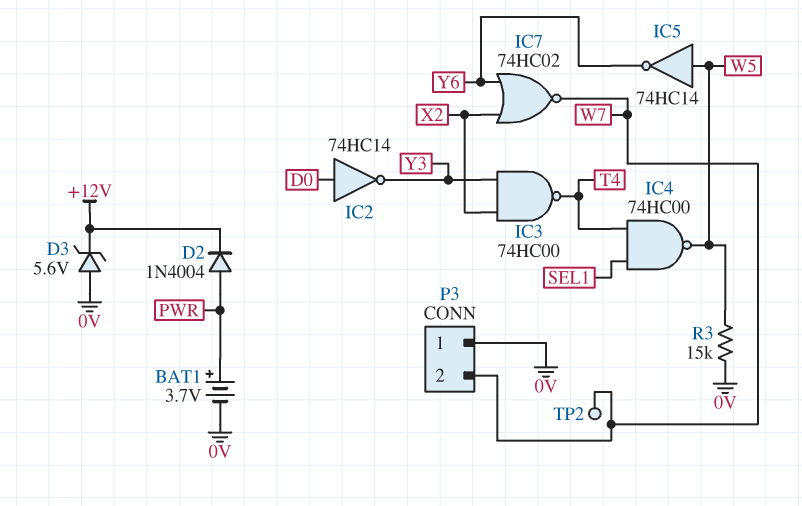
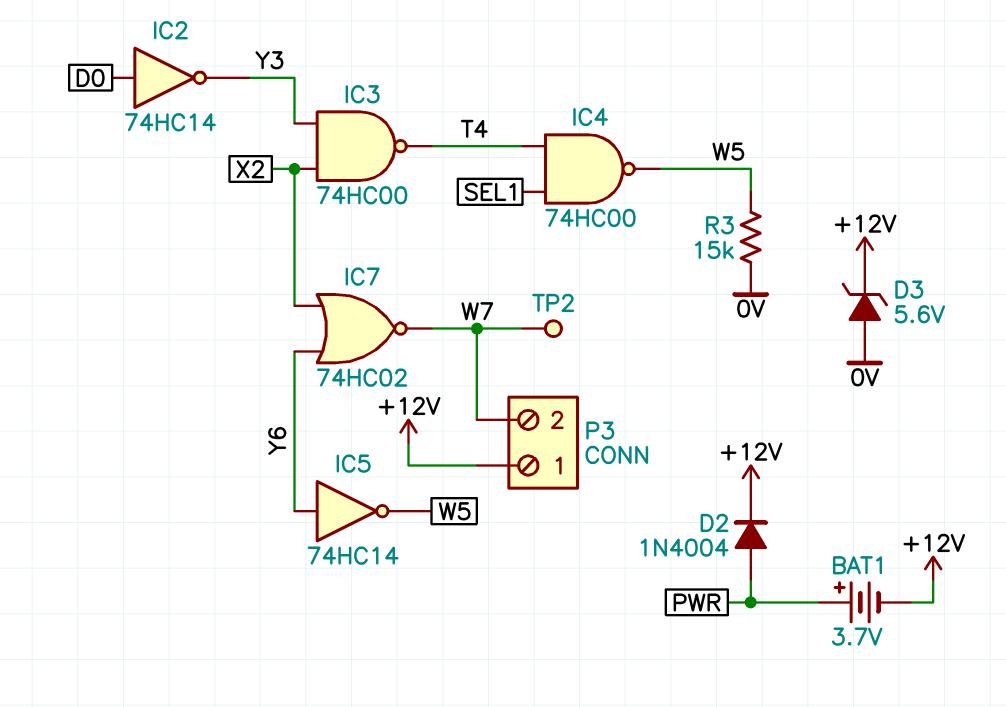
BAT1: 3.7V (plus PWR, minus 0V) -> 3.7V (plus PWR, minus +12V)
IC5: NOT 74HC14 (in W5, out Y6) -> NOT 74HC14 (in Y6, out W5)
P3 pin 1: 0V -> +12V

